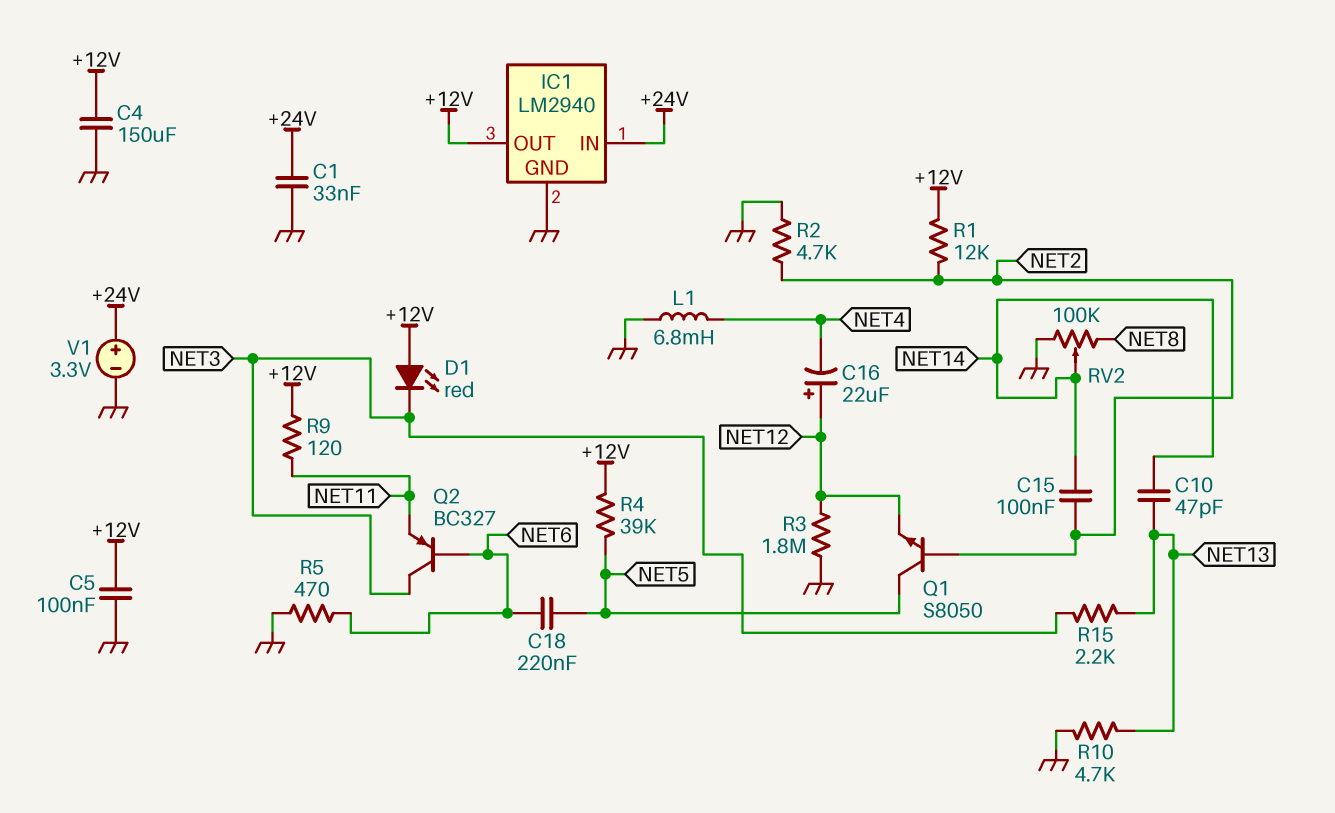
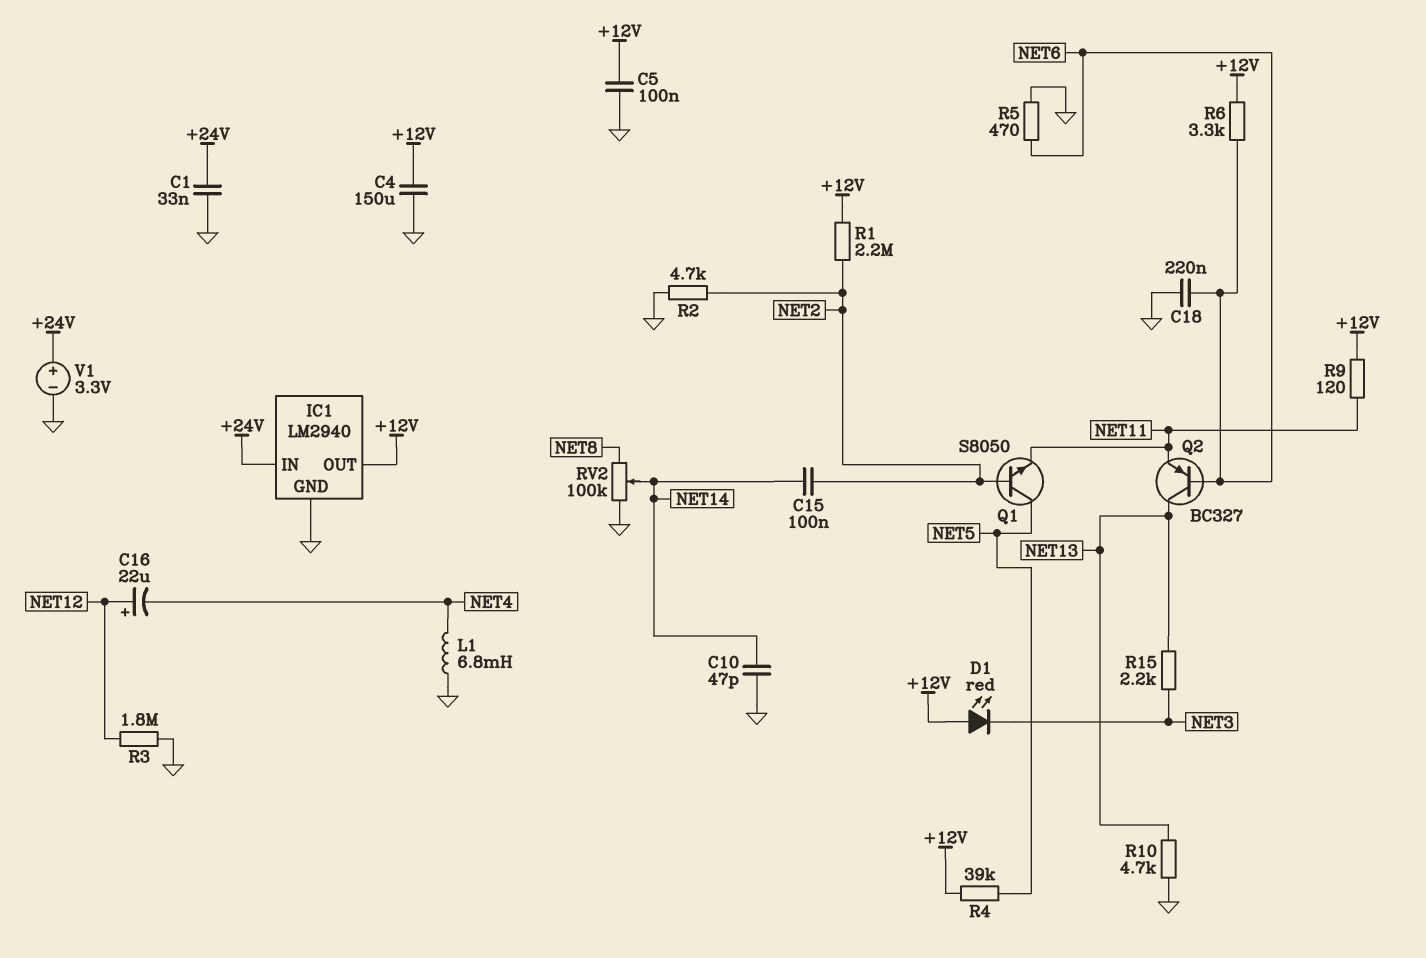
C10: 47pF (NET13, NET14) -> 47pF (GND, NET14)
C18: 220nF (NET5, NET6) -> 220nF (GND, NET6)
Q1: NPN S8050 (B NET2, C NET5, E NET12) -> NPN S8050 (B NET2, C NET5, E NET11)
Q2: PNP BC327 (B NET6, C NET3, E NET11) -> PNP BC327 (B NET6, C NET13, E NET11)
R1: 12k (+12V, NET2) -> 2.2M (+12V, NET2)
R6: none -> 3.3k (+12V, NET6)

